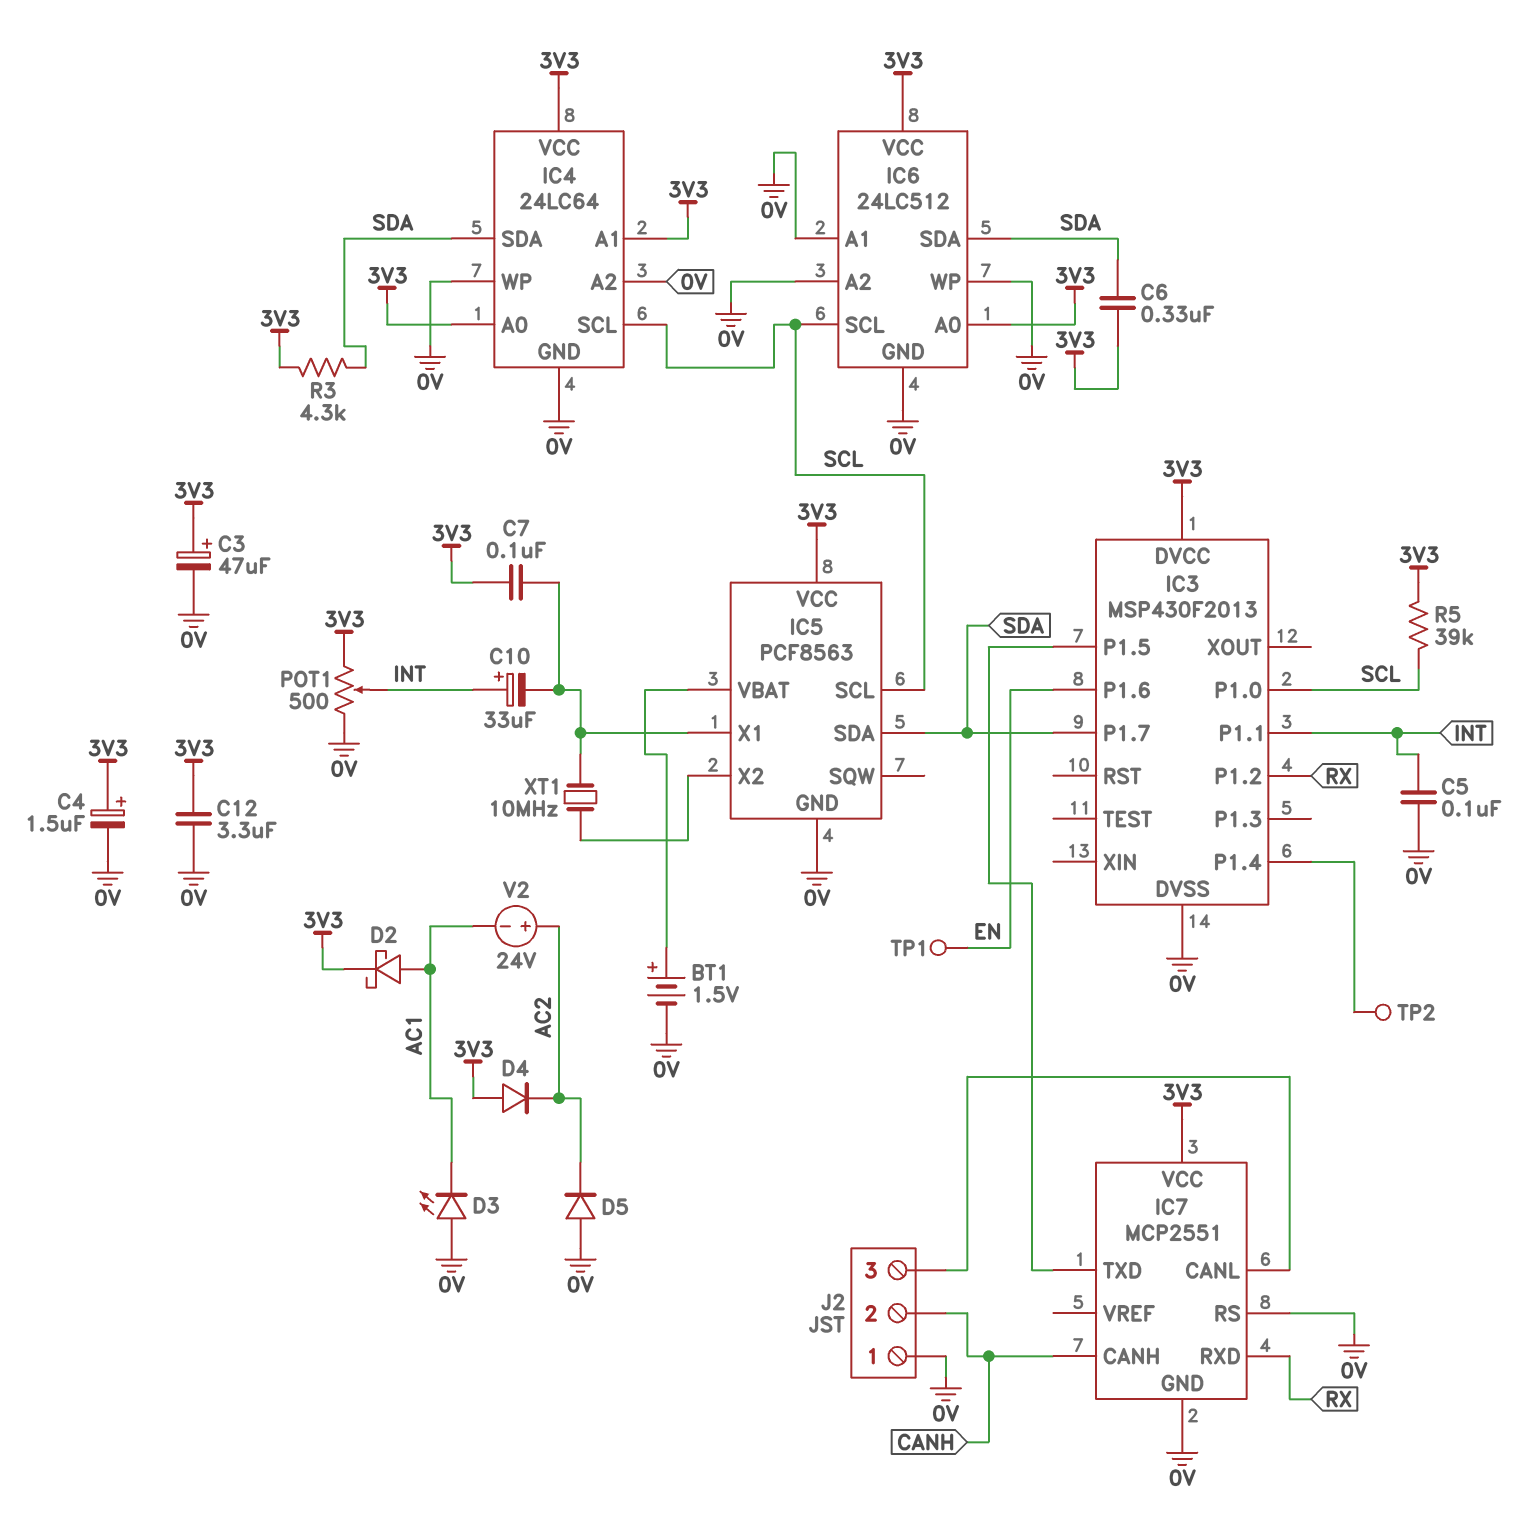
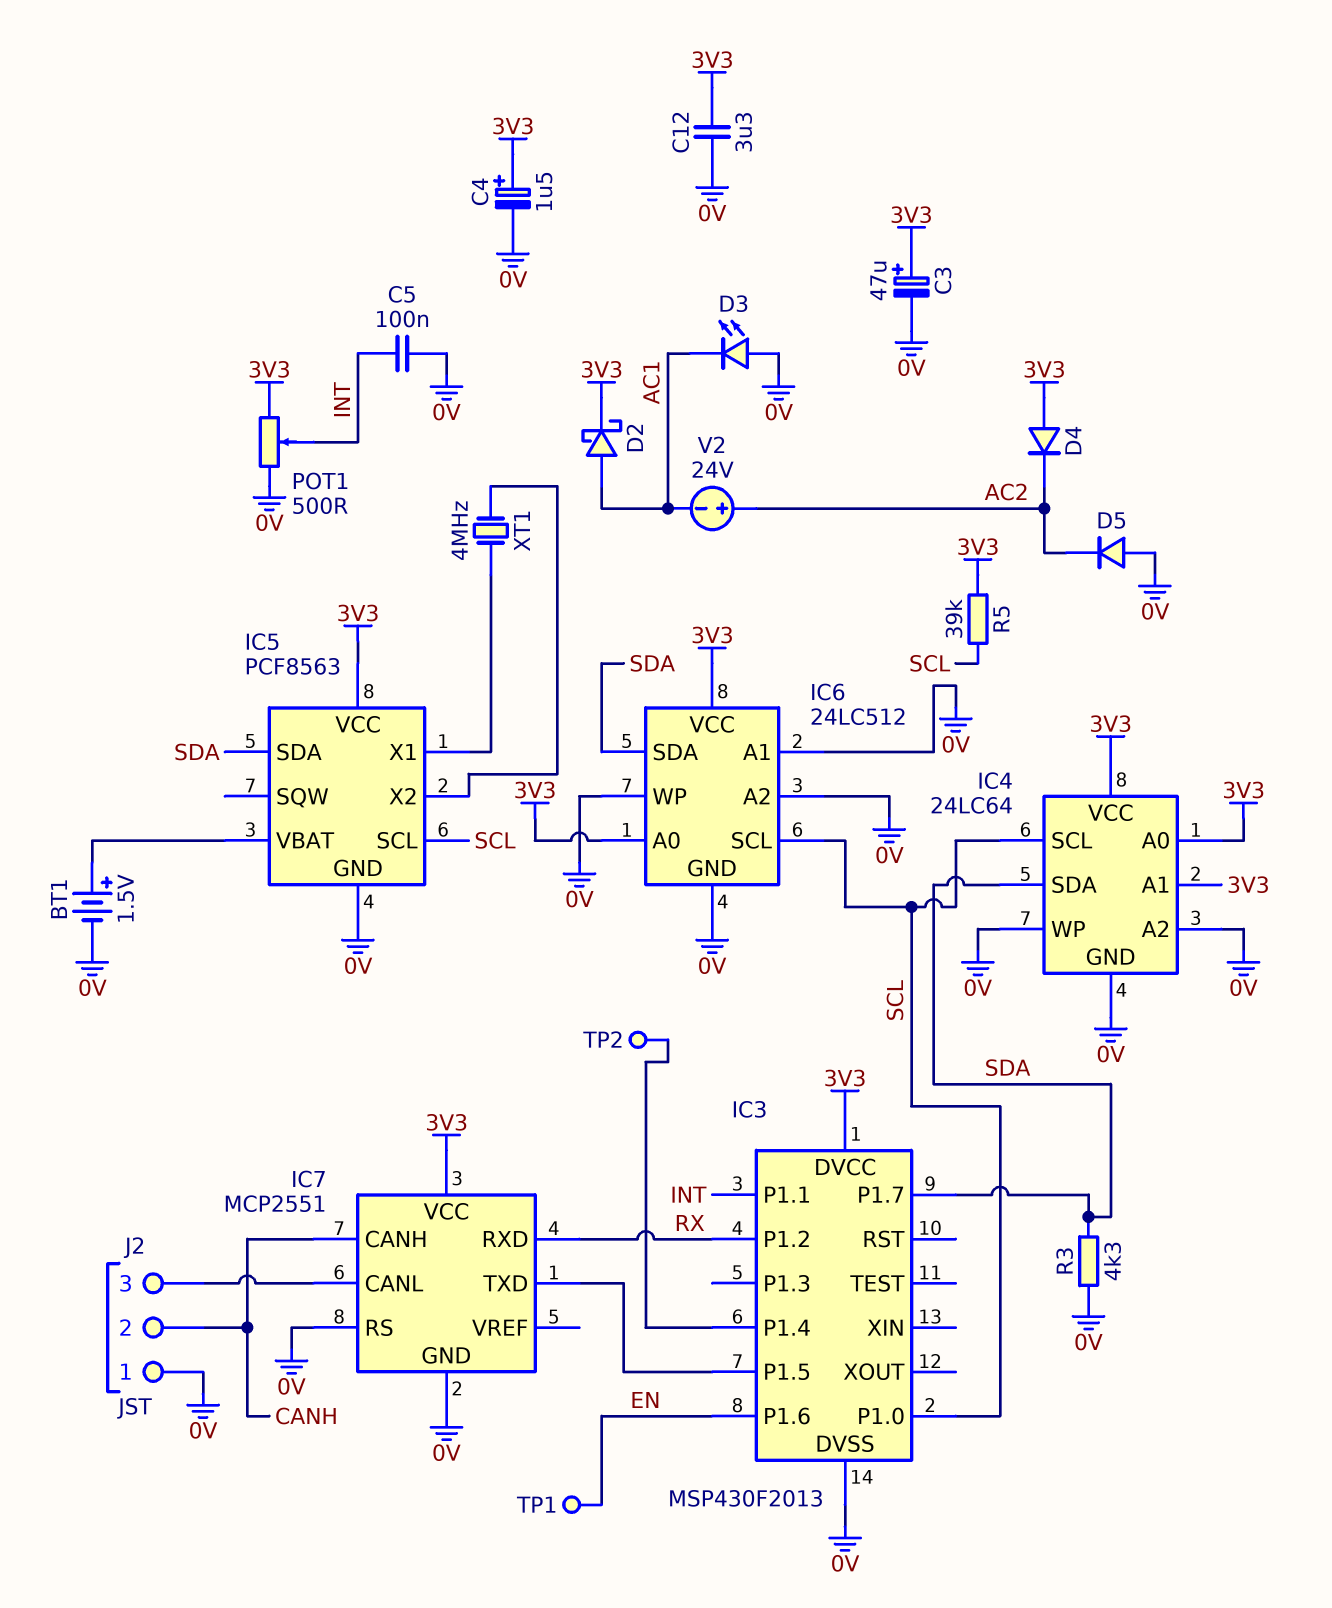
C6: 330nF (3V3, SDA) -> none
C7: 100nF (3V3, IC5/X1) -> none
C10: 33uF (plus INT, minus IC5/X1) -> none
R3: 4.3k (3V3, SDA) -> 4.3k (0V, SDA)
XT1: 10MHz (IC5/X1, IC5/X2) -> 4MHz (IC5/X1, IC5/X2)

